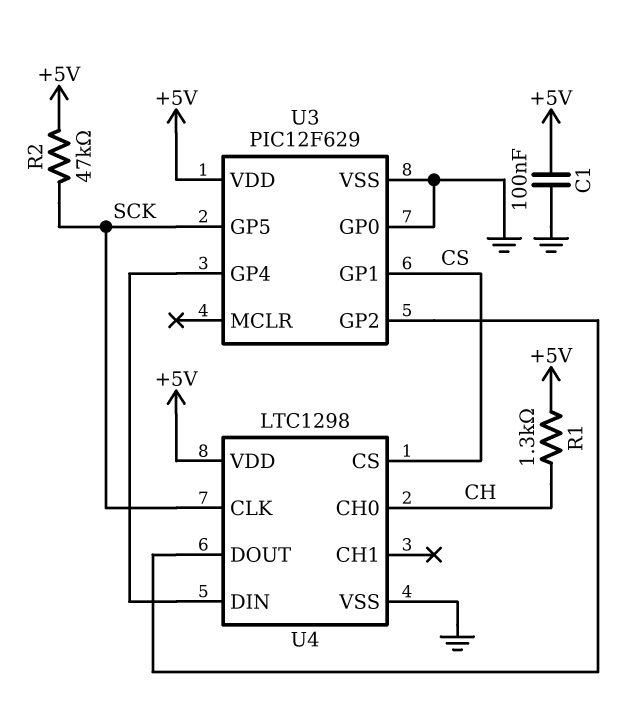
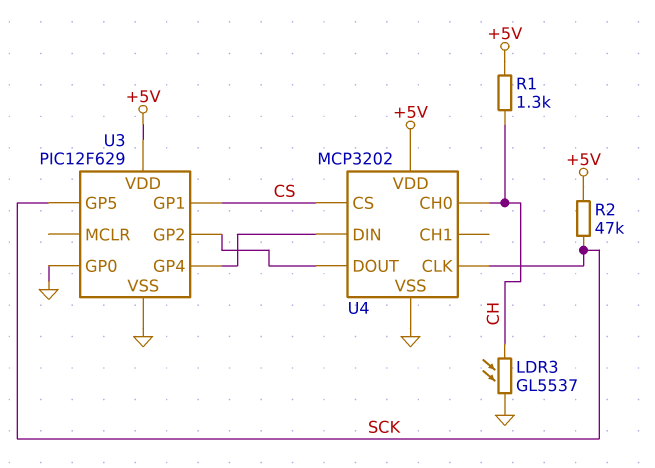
C1: 100nF (+5V, GND) -> none
LDR3: none -> GL5537 (CH, GND)
U4: LTC1298 -> MCP3202

